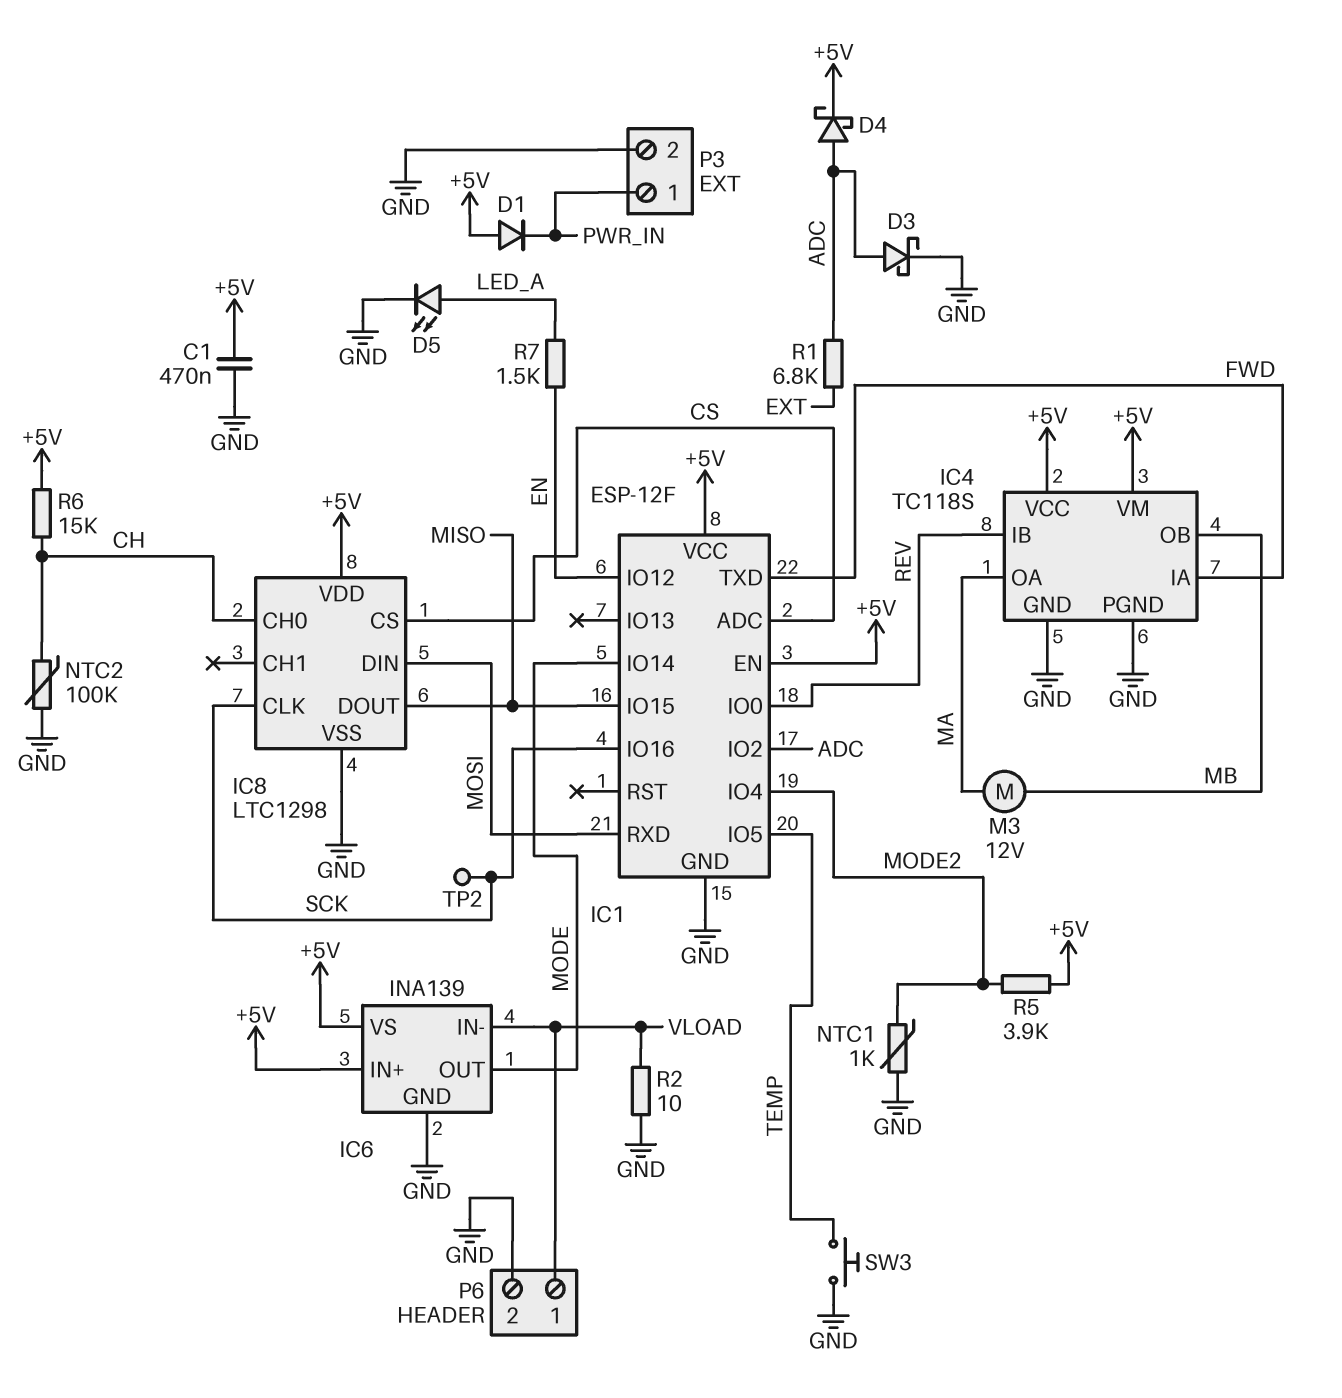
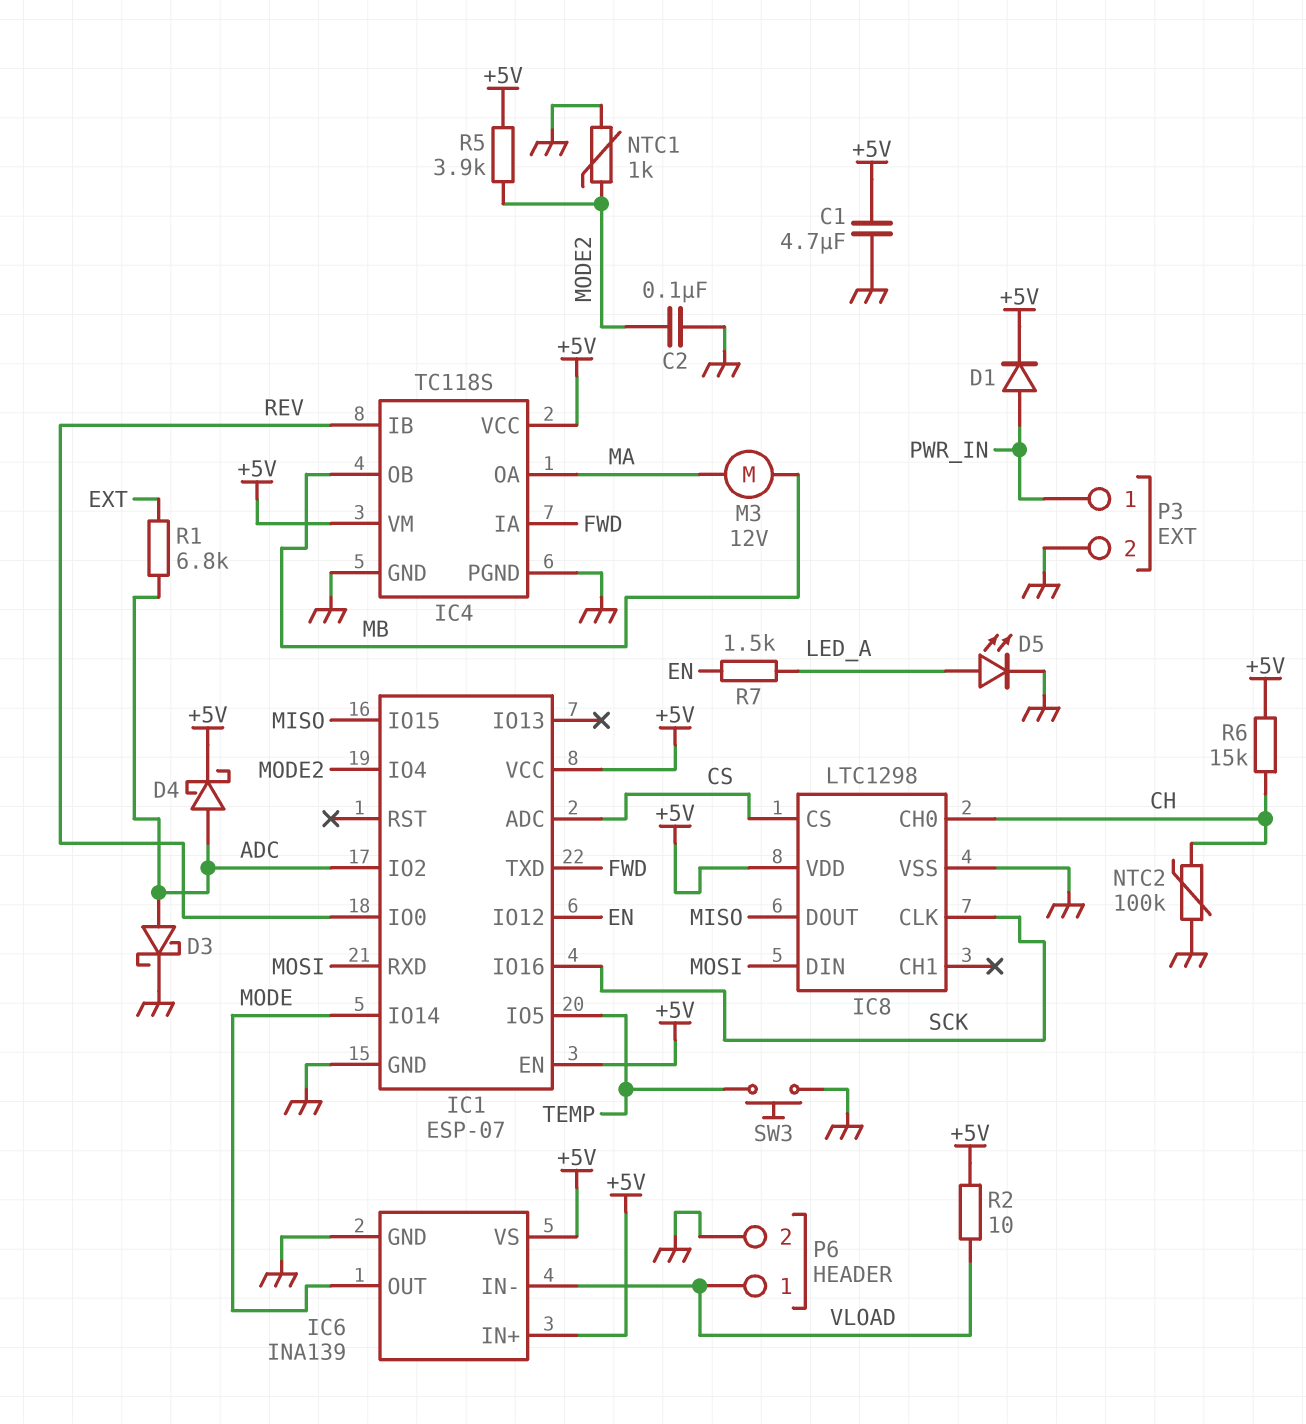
C1: 470nF (+5V, GND) -> 4.7uF (+5V, GND)
C2: none -> 100nF (GND, MODE2)
D1: diode (A +5V, K PWR_IN) -> diode (A PWR_IN, K +5V)
IC1: ESP-12F -> ESP-07
R2: 10 (GND, VLOAD) -> 10 (+5V, VLOAD)
TP2: test point (SCK) -> none

